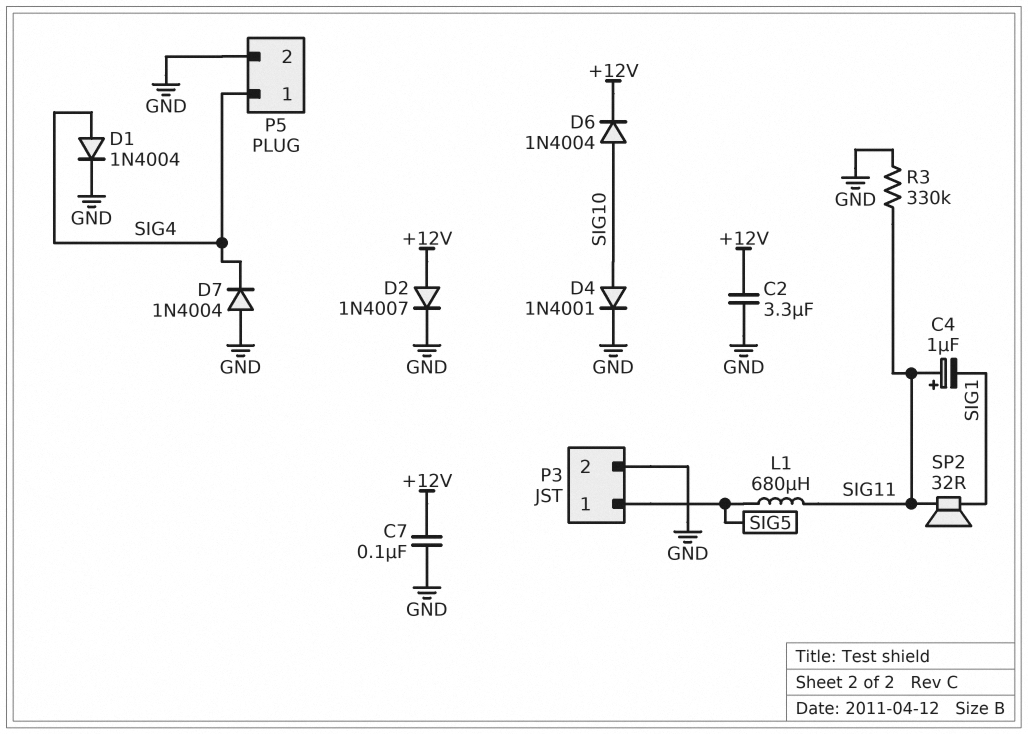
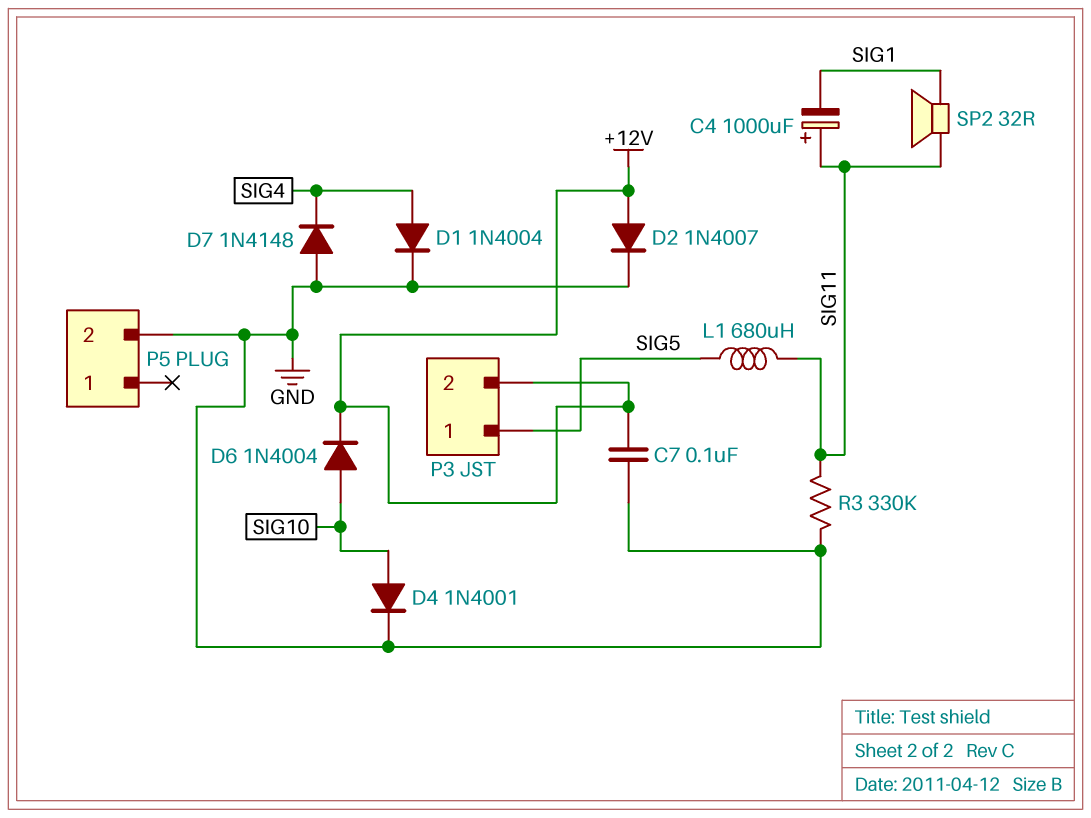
C2: 3.3uF (+12V, GND) -> none
C4: 1uF (plus SIG11, minus SIG1) -> 1000uF (plus SIG11, minus SIG1)
D7: diode 1N4004 (A GND, K SIG4) -> diode 1N4148 (A GND, K SIG4)
P3 pin 2: GND -> +12V
P5 pin 1: SIG4 -> none

